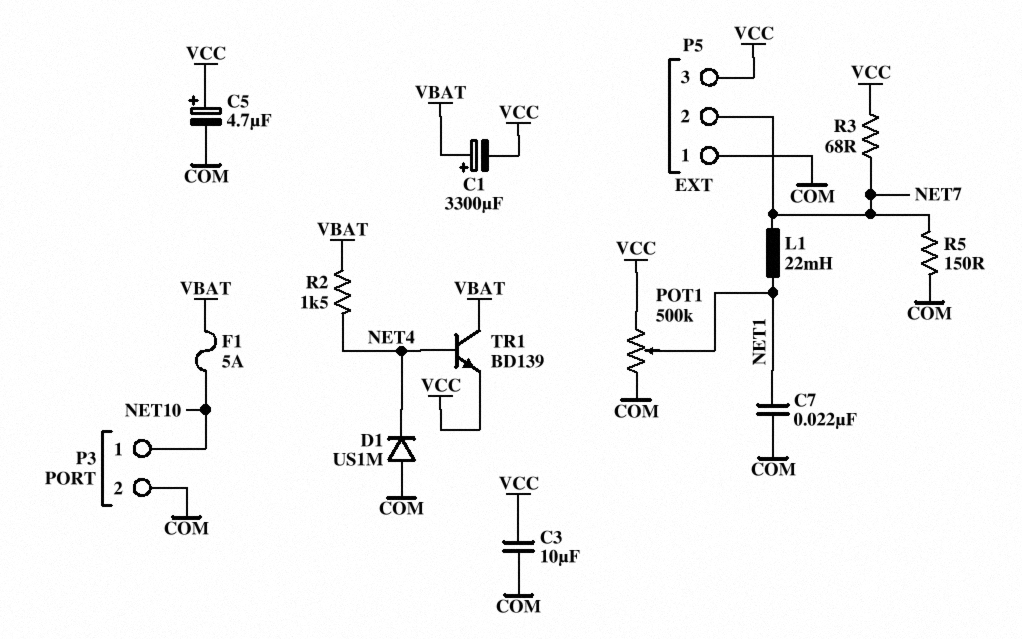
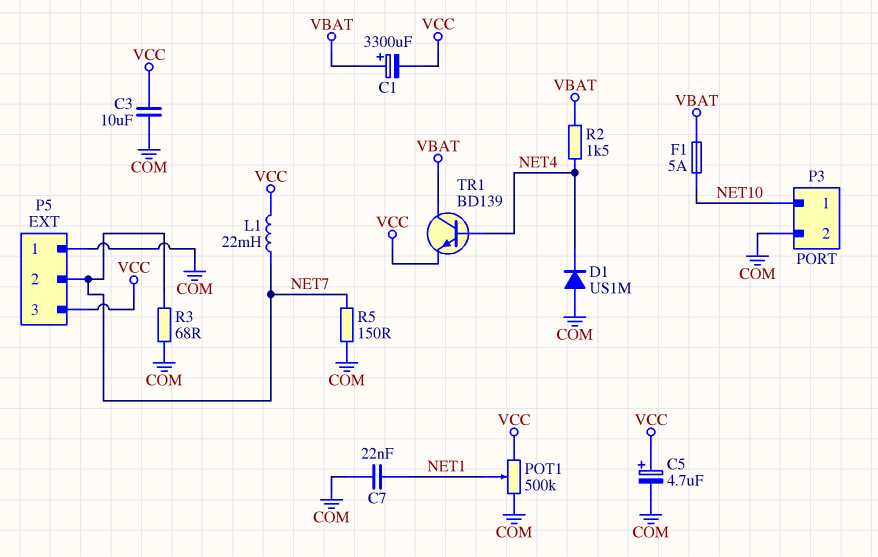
L1: 22mH (NET1, NET7) -> 22mH (NET7, VCC)
R3: 68 (NET7, VCC) -> 68 (COM, NET7)

